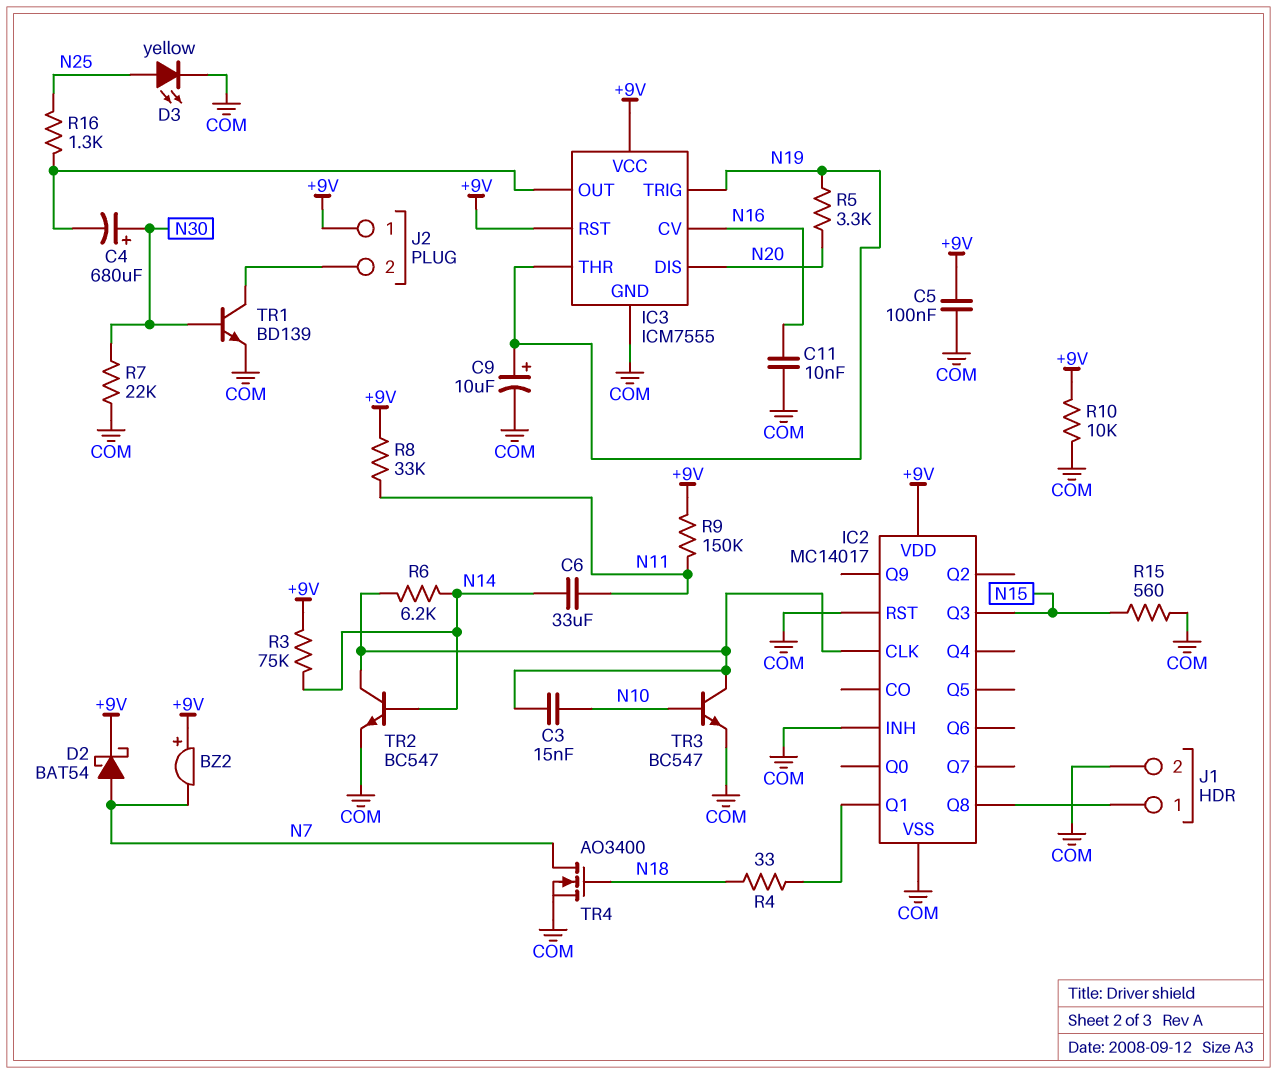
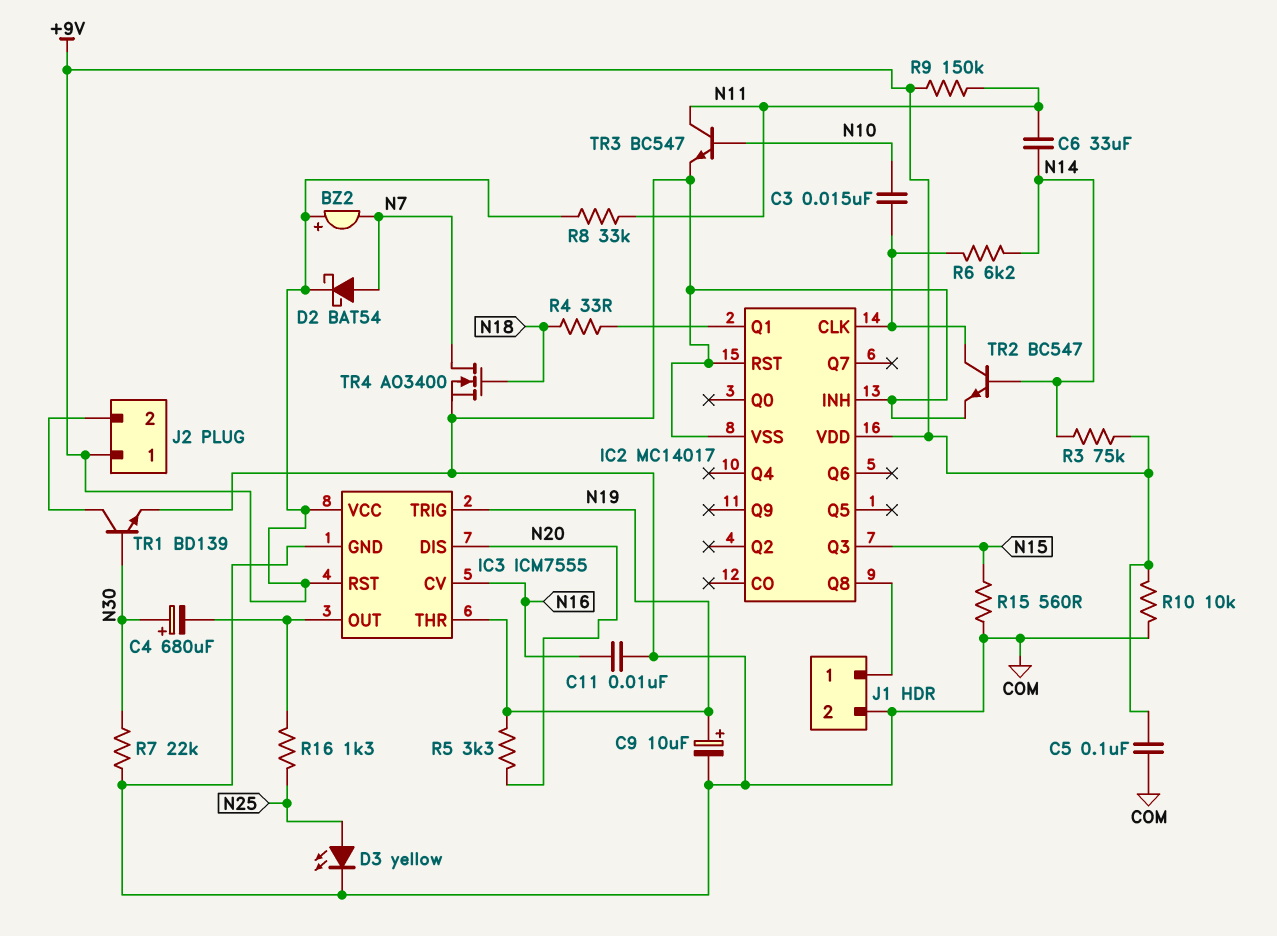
TR3: NPN BC547 (B N10, C IC2/CLK, E COM) -> NPN BC547 (B N10, C N11, E COM)

